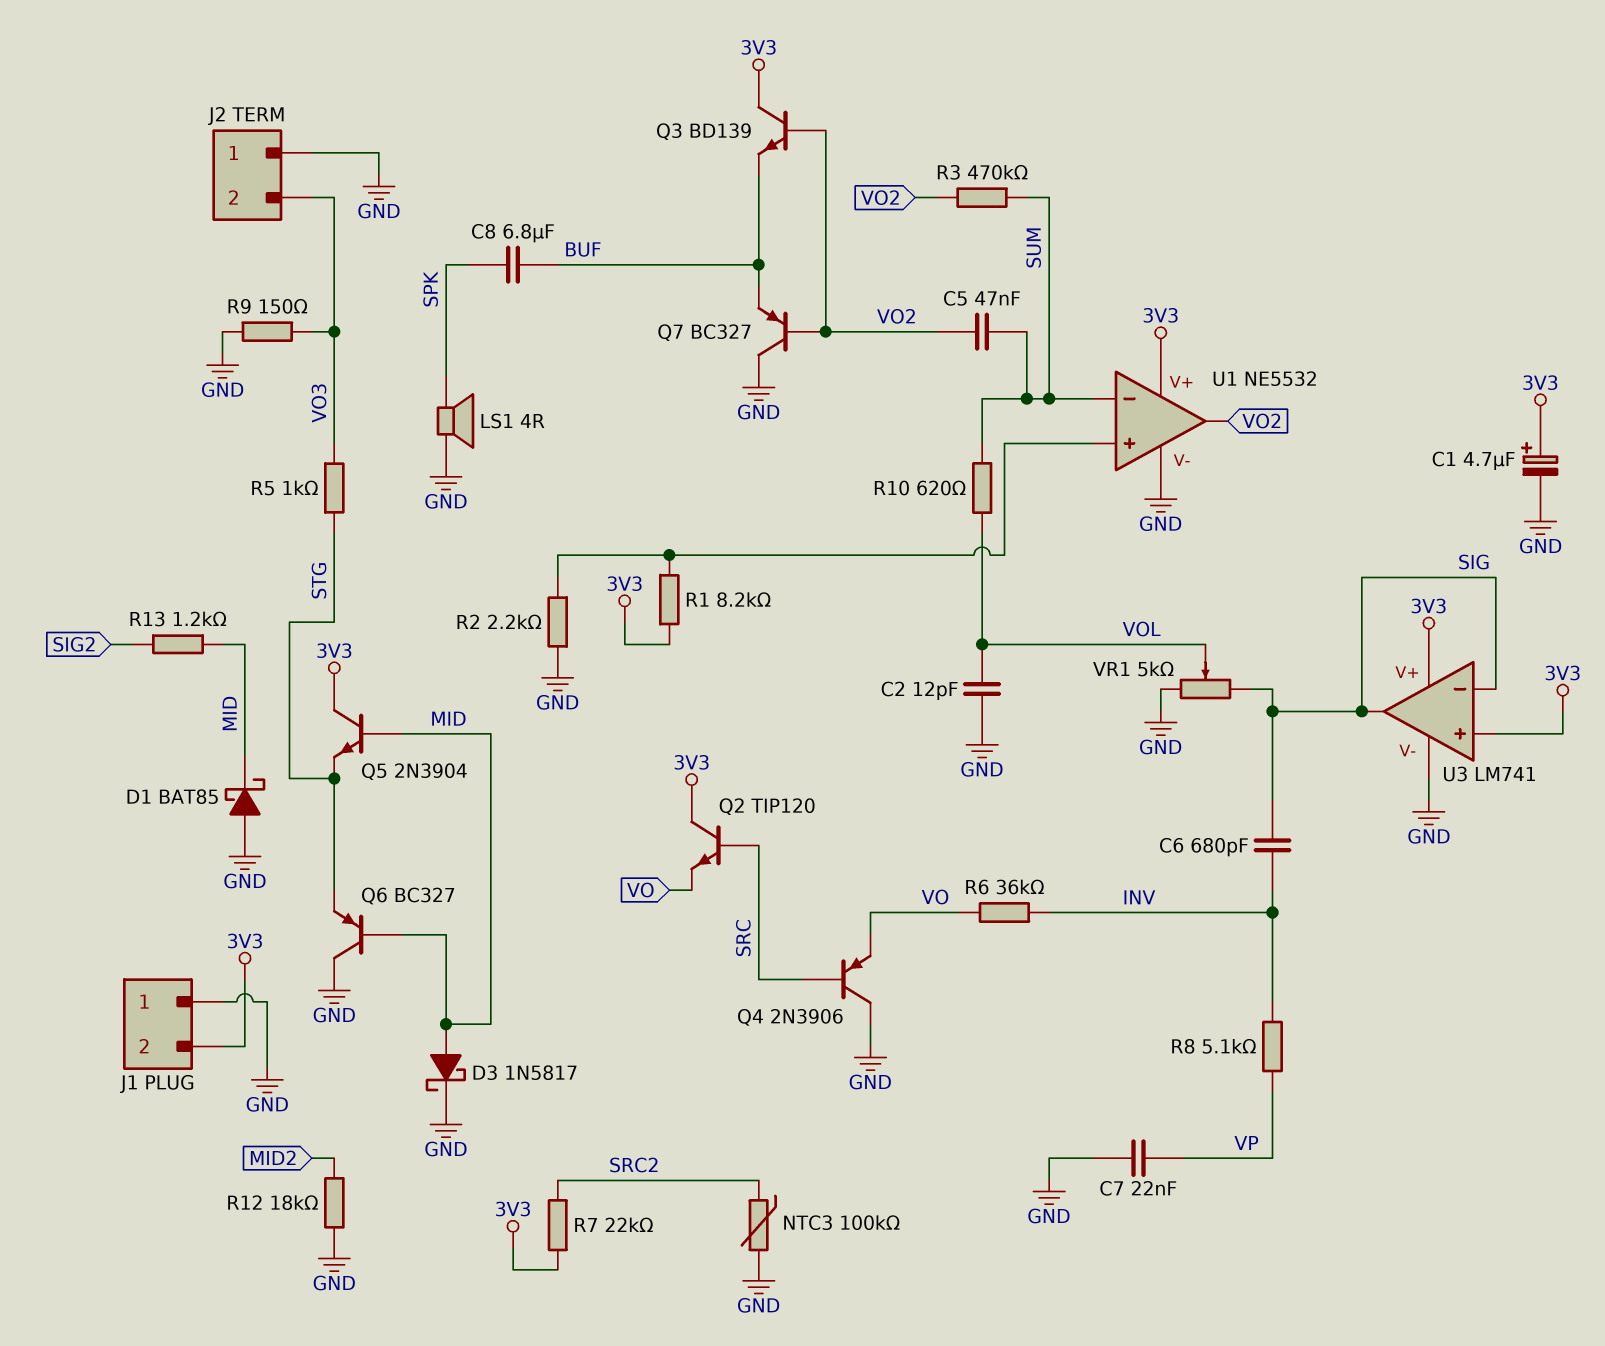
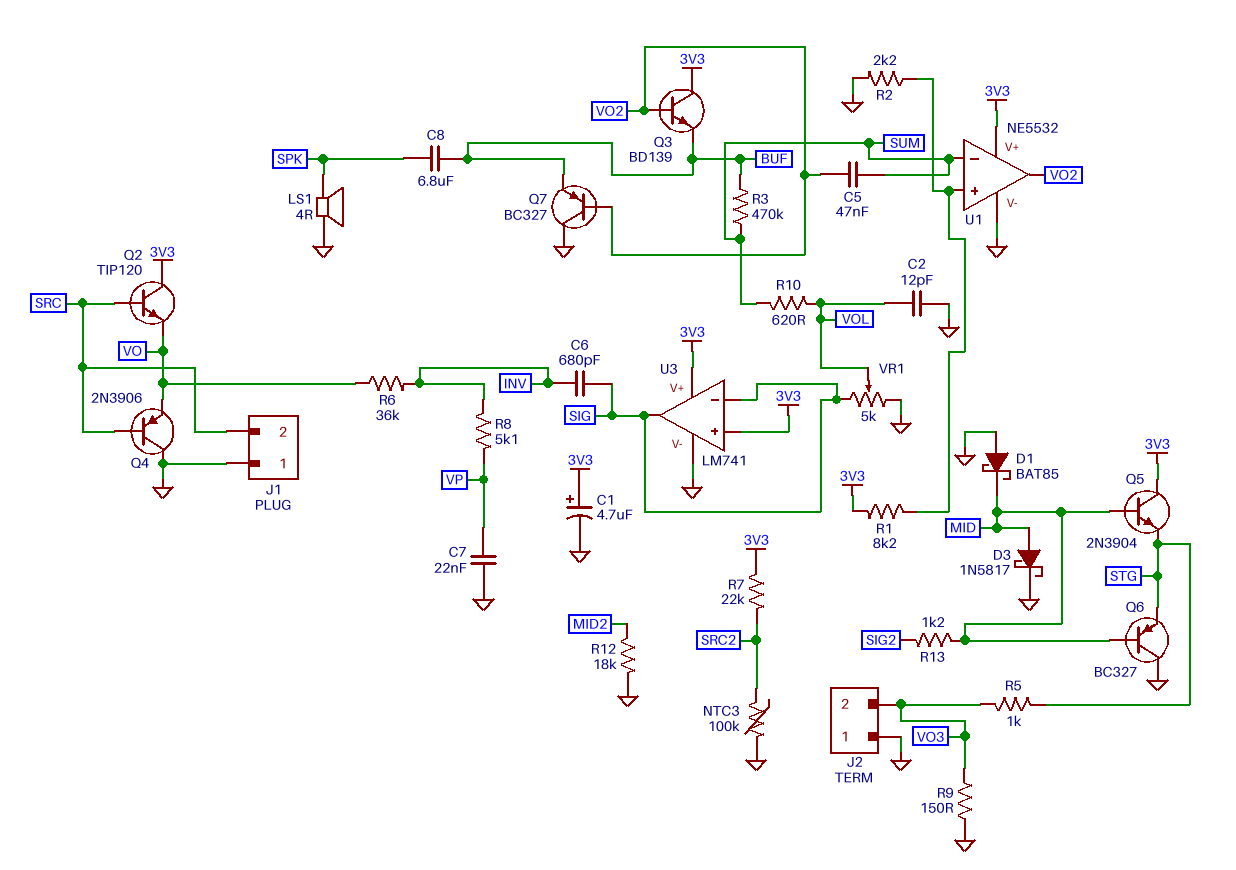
J1 pin 2: 3V3 -> SRC
R3: 470k (SUM, VO2) -> 470k (BUF, SUM)

